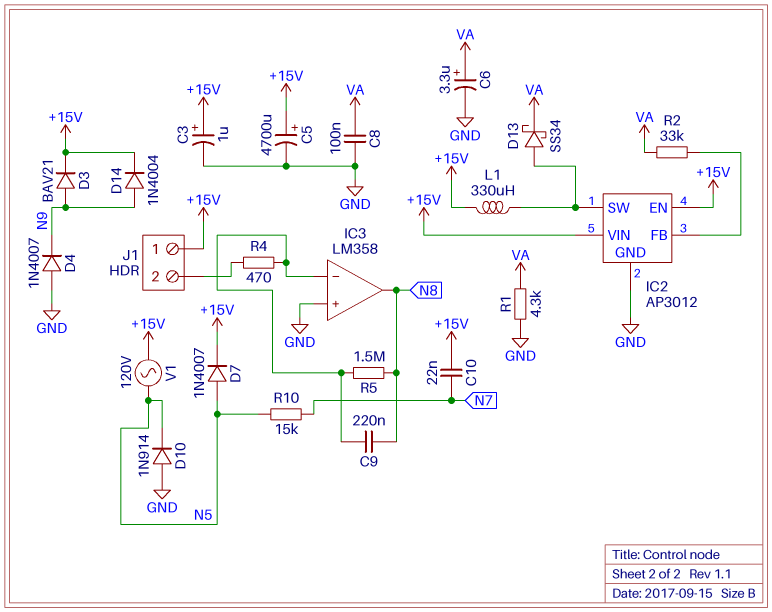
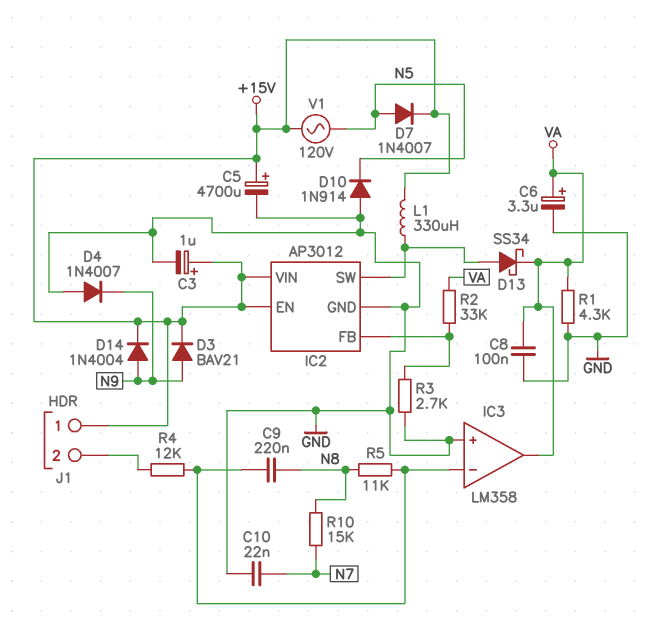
C10: 22nF (+15V, N7) -> 22nF (GND, N7)
IC3 pin out: N8 -> VA
R3: none -> 2.7k (GND, IC2/FB)
R4: 470 (IC3/in-, J1/2) -> 12k (IC3/in-, J1/2)
R5: 1.5M (IC3/in-, N8) -> 11k (IC3/in-, N8)
R10: 15k (N5, N7) -> 15k (N7, N8)

